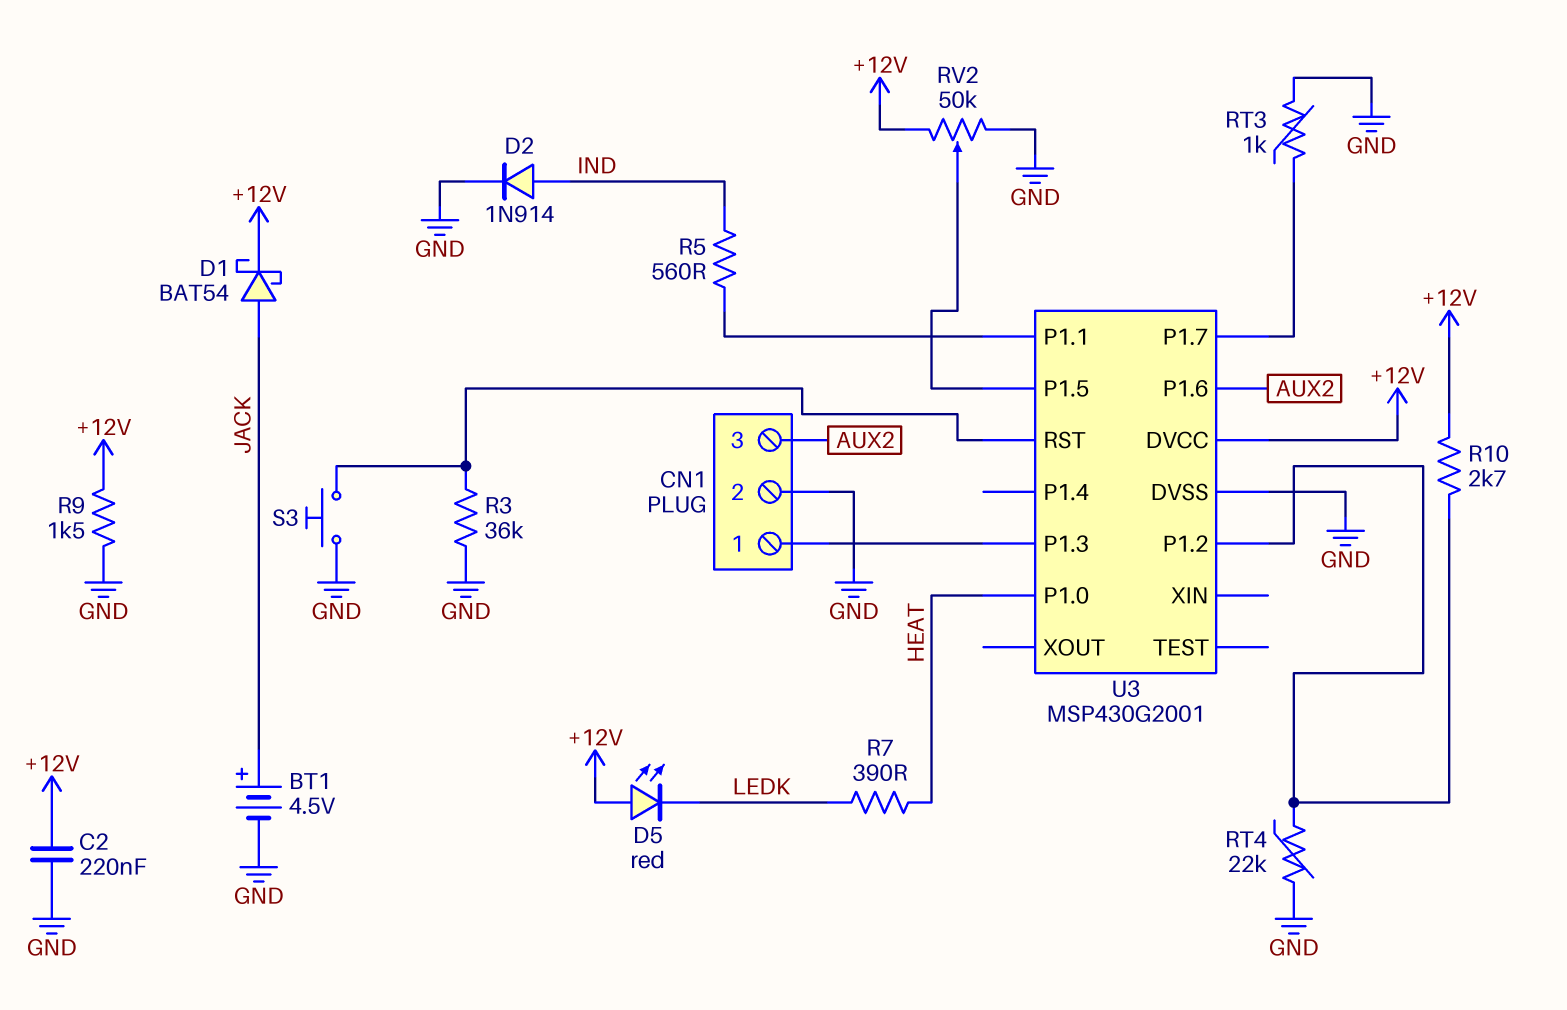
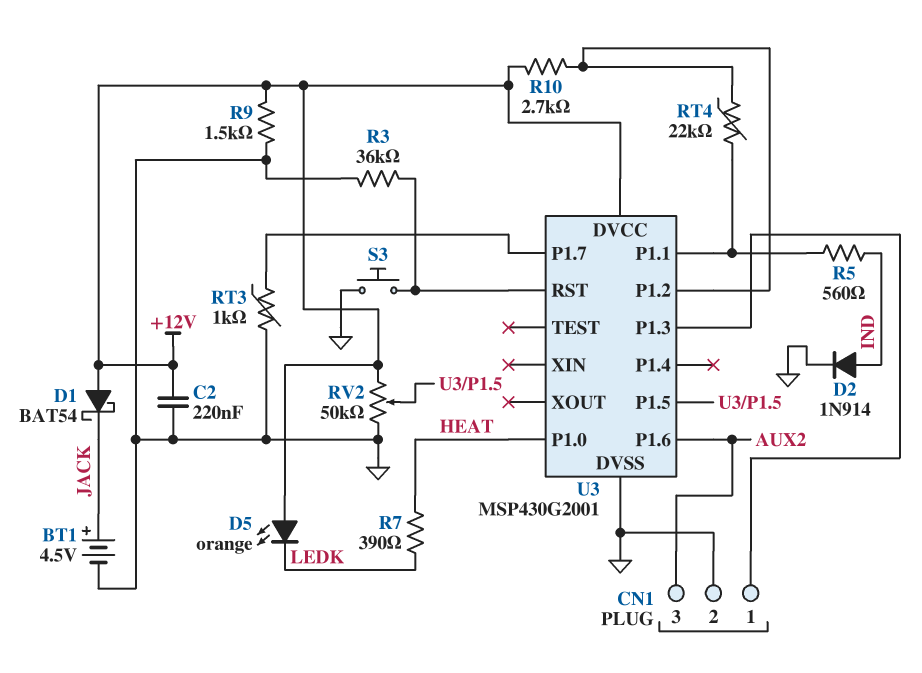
D1: schottky BAT54 (A JACK, K +12V) -> schottky BAT54 (A +12V, K JACK)
D5: LED red (A +12V, K LEDK) -> LED orange (A +12V, K LEDK)
RT4: 22k (GND, U3/P1.2) -> 22k (U3/P1.1, U3/P1.2)

